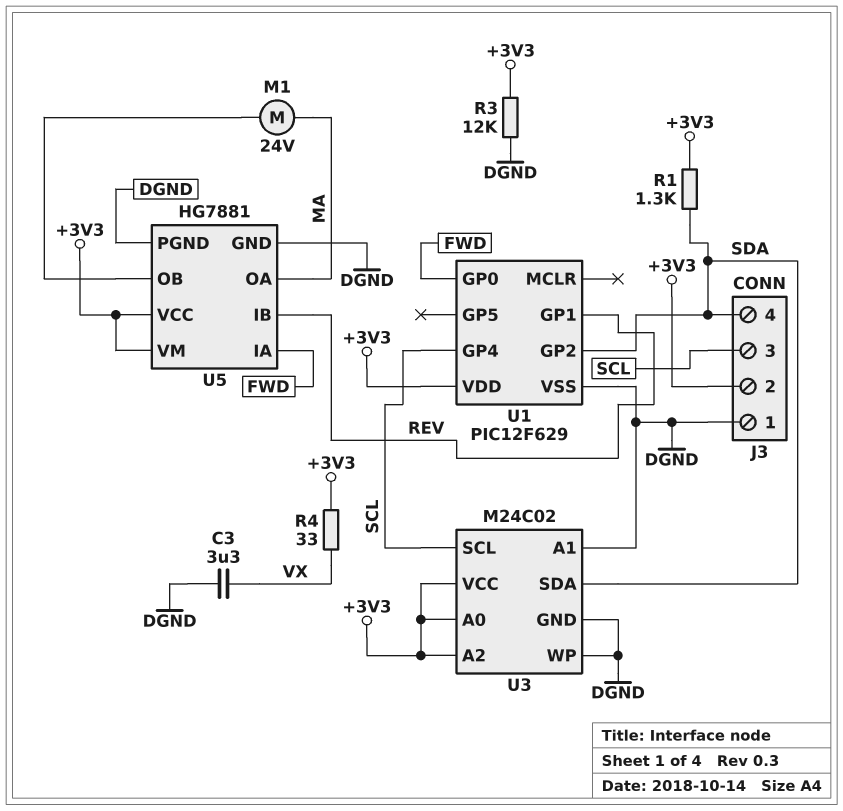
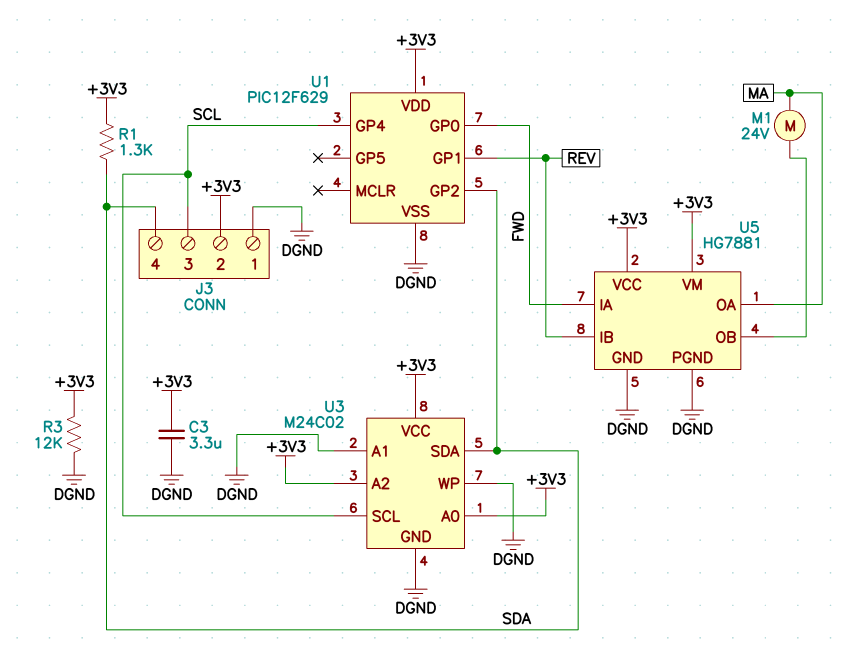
C3: 3.3uF (DGND, VX) -> 3.3uF (+3V3, DGND)
R4: 33 (+3V3, VX) -> none

